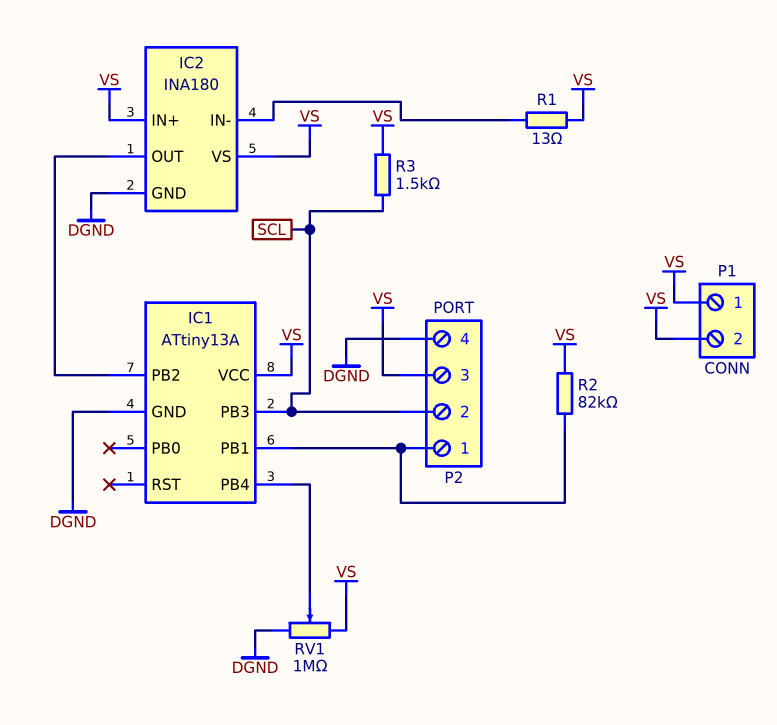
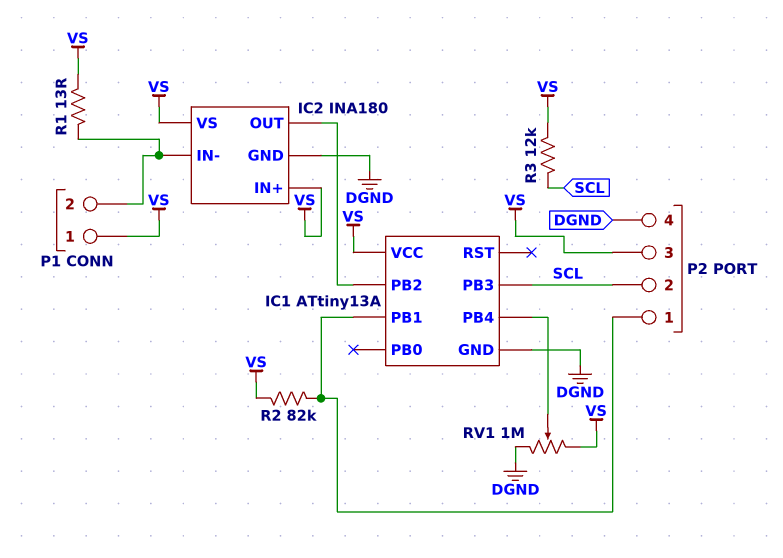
P1 pin 2: VS -> IC2/IN-
R3: 1.5k (SCL, VS) -> 12k (SCL, VS)

